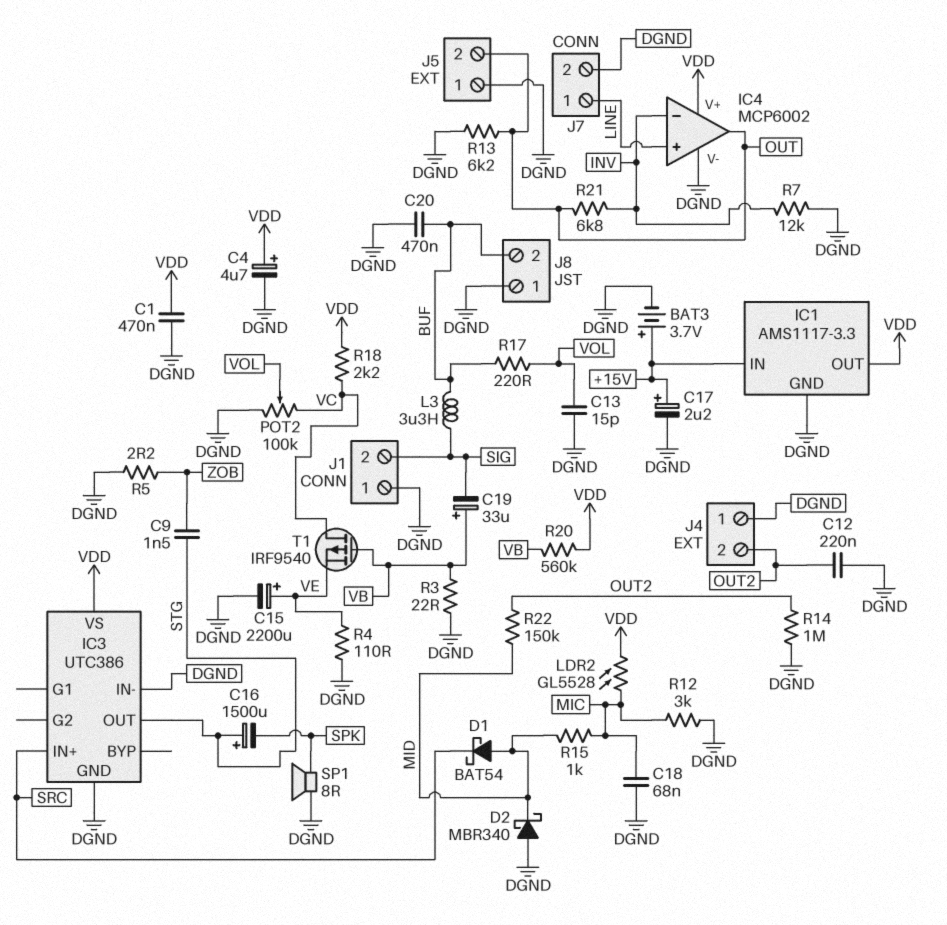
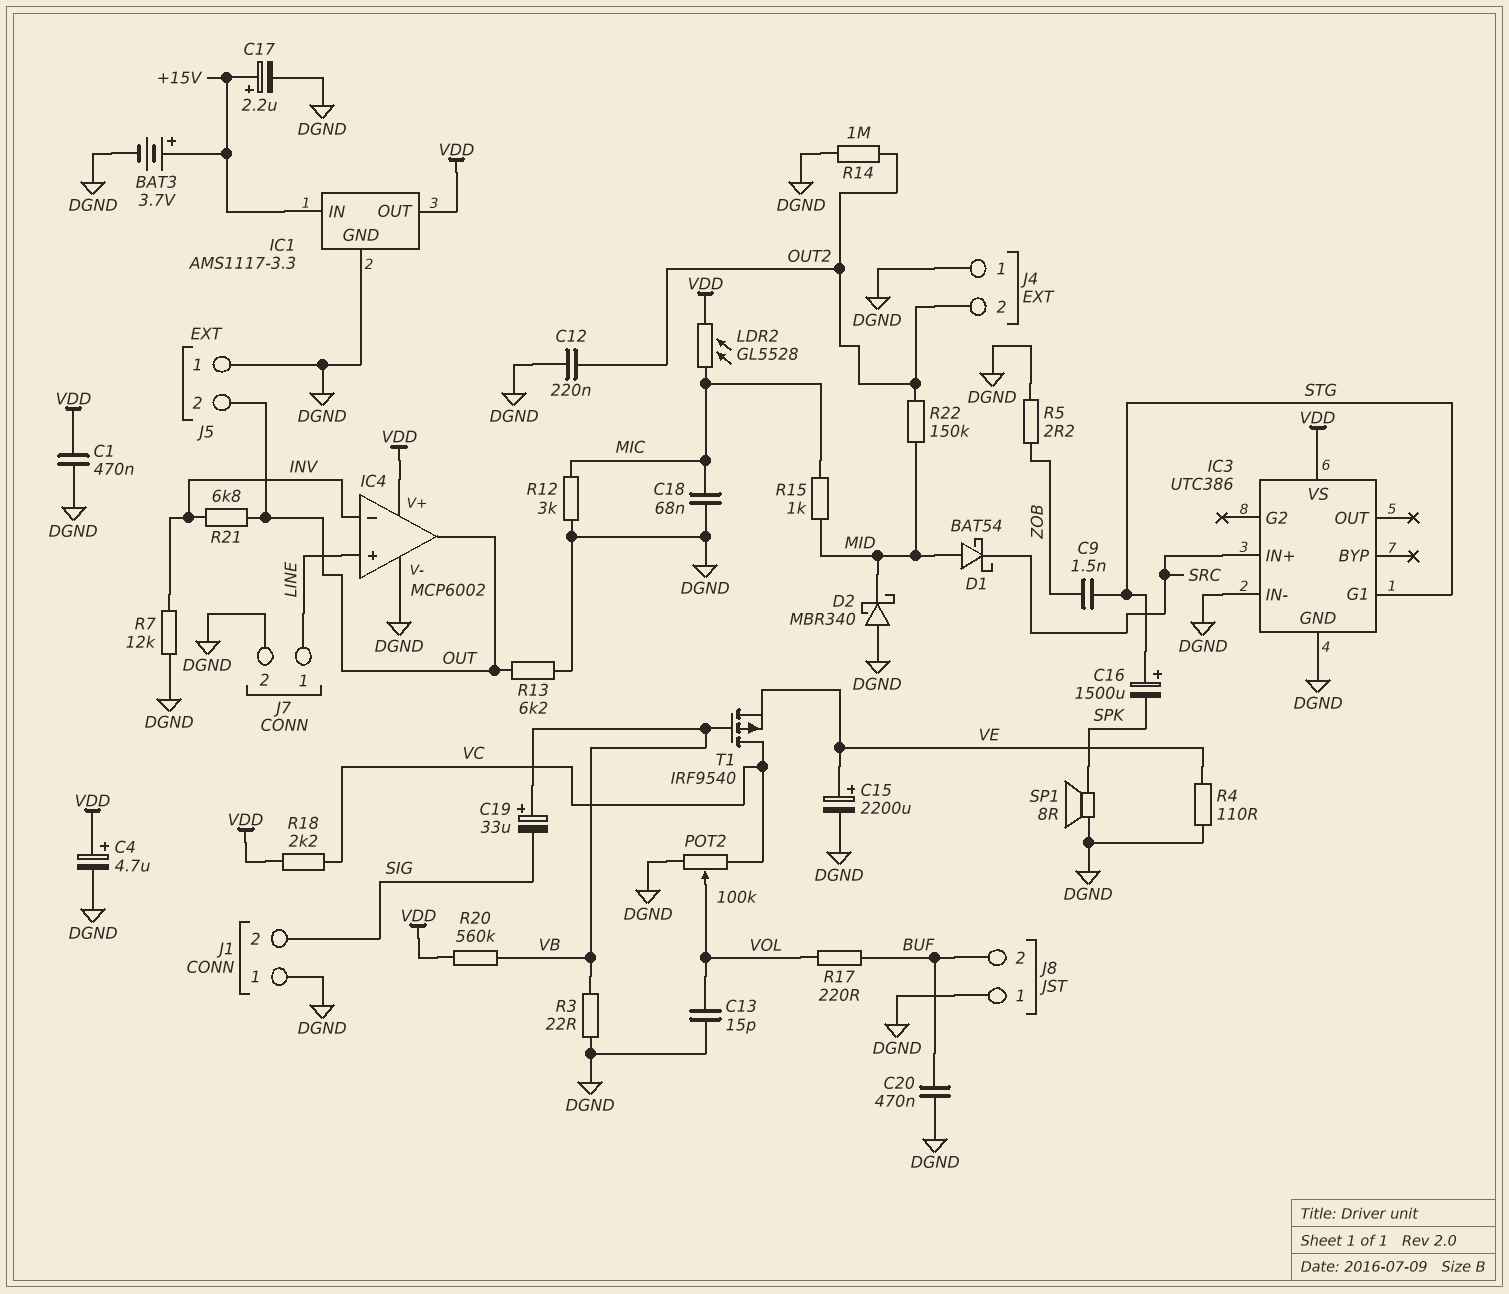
IC3 pin G1: none -> STG
IC3 pin OUT: STG -> none
L3: 3.3uH (BUF, SIG) -> none

